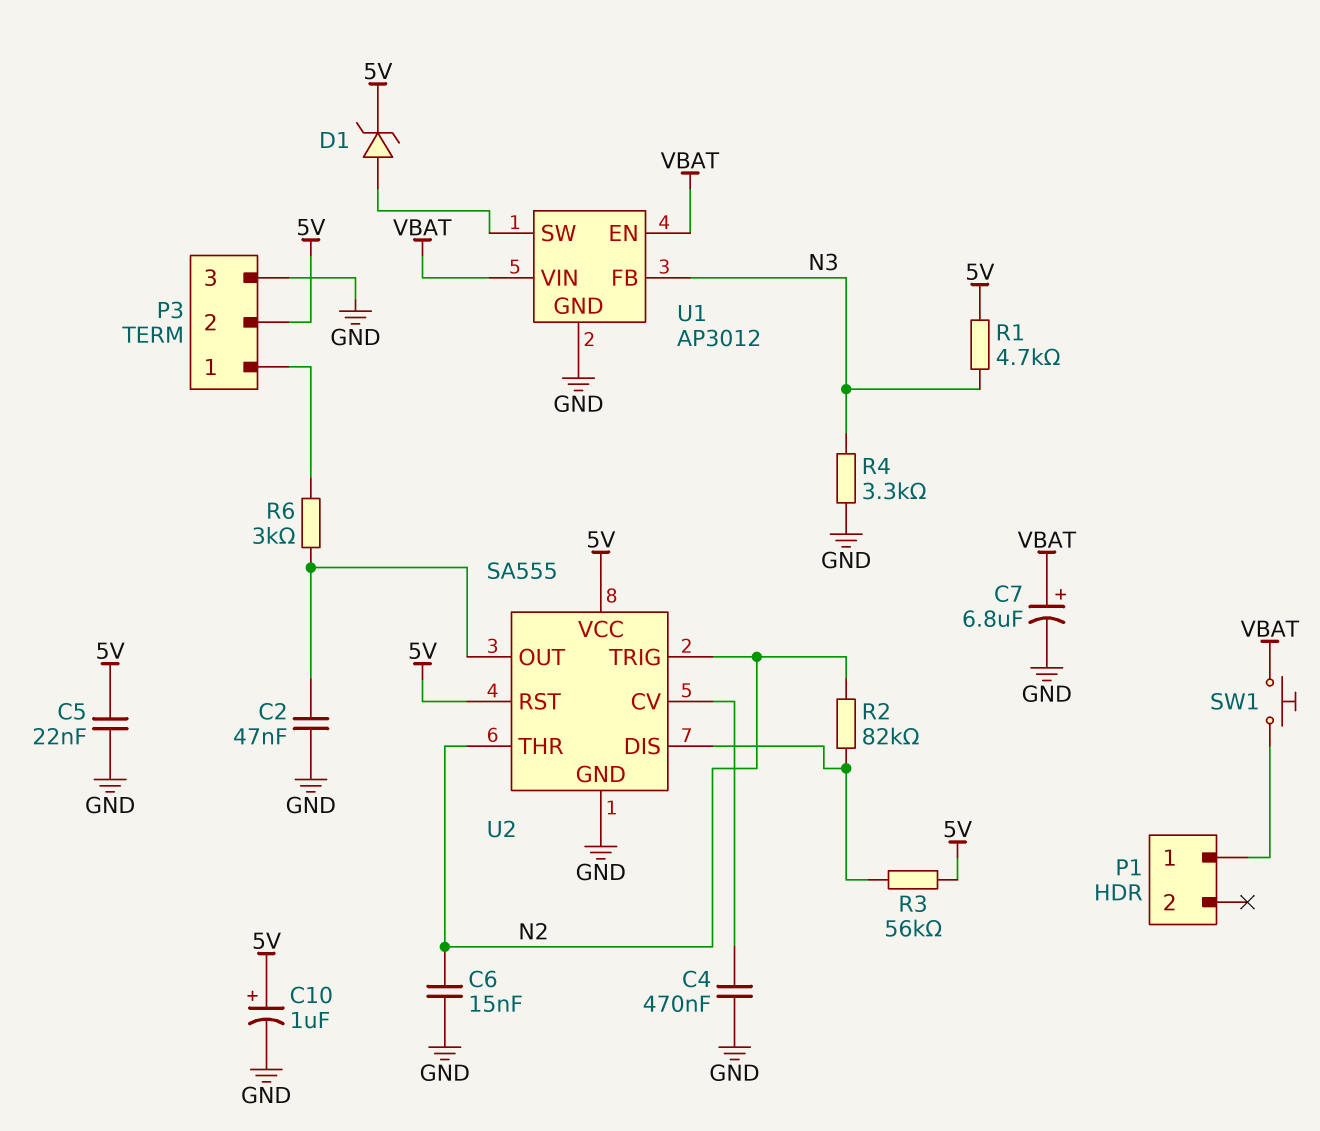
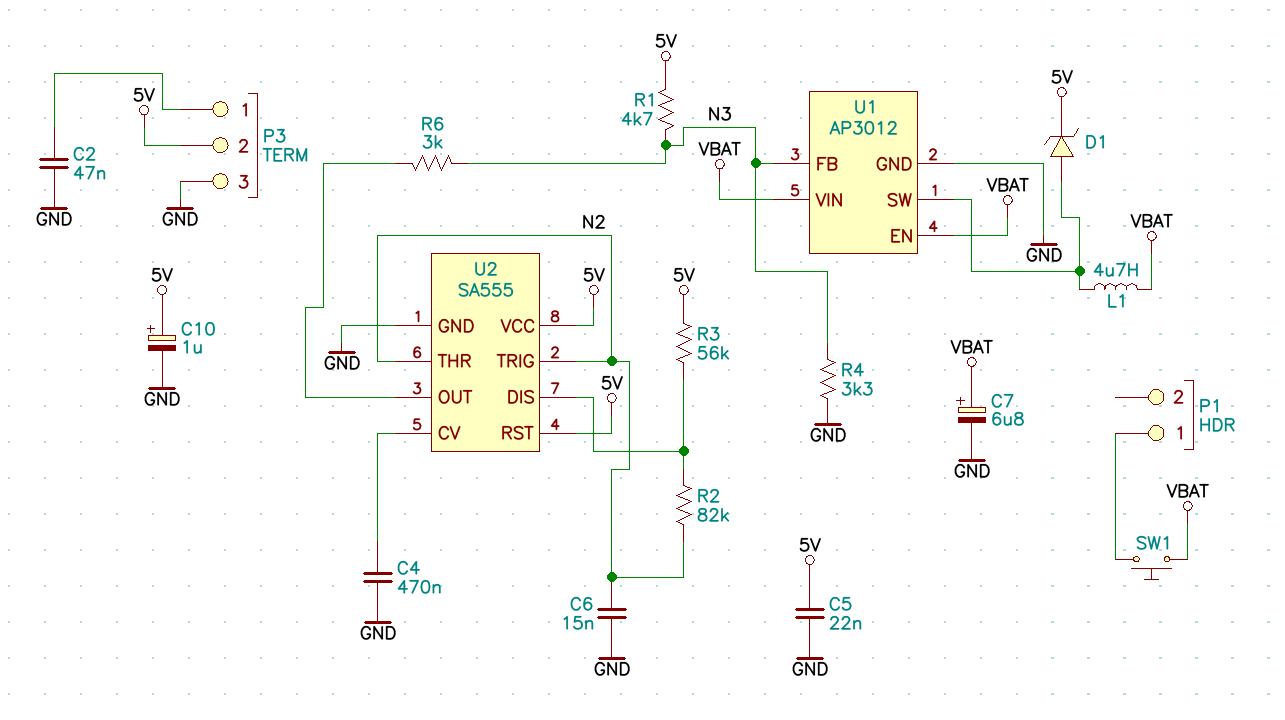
C2: 47nF (GND, U2/OUT) -> 47nF (GND, P3/1)
L1: none -> 4.7uH (U1/SW, VBAT)
R6: 3k (P3/1, U2/OUT) -> 3k (N3, U2/OUT)

